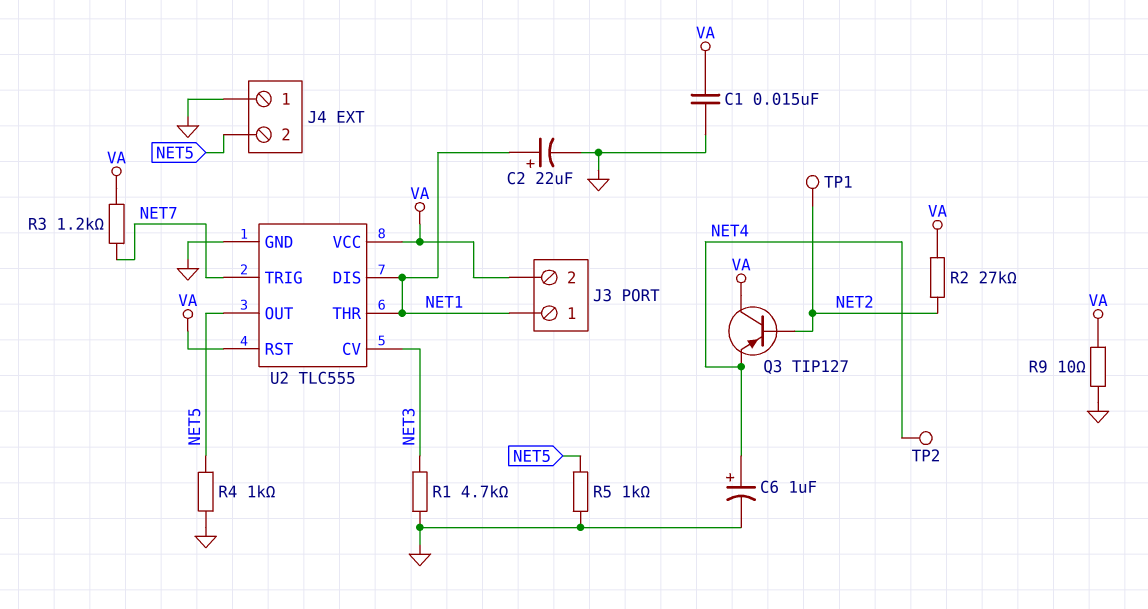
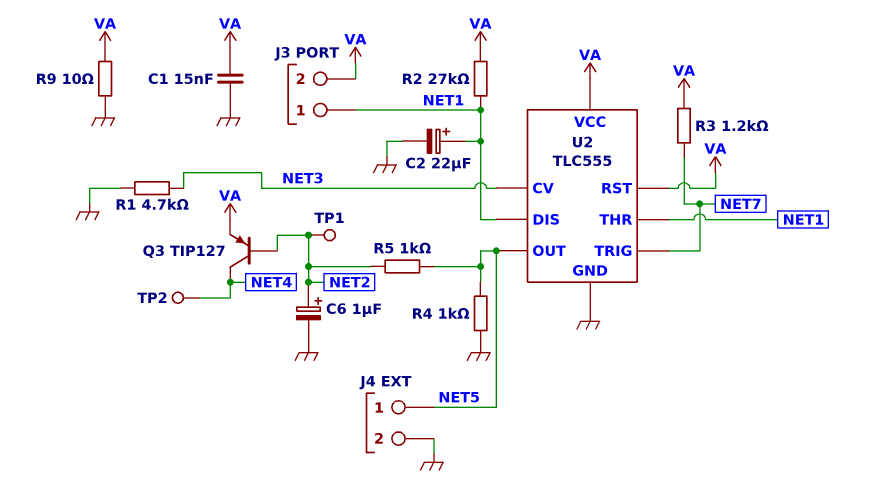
C6: 1uF (plus NET4, minus GND) -> 1uF (plus NET2, minus GND)
J4 pin 1: GND -> NET5
J4 pin 2: NET5 -> GND
Q3: PNP TIP127 (B NET2, C VA, E NET4) -> PNP TIP127 (B NET2, C NET4, E VA)
R2: 27k (NET2, VA) -> 27k (NET1, VA)
R5: 1k (GND, NET5) -> 1k (NET2, NET5)

